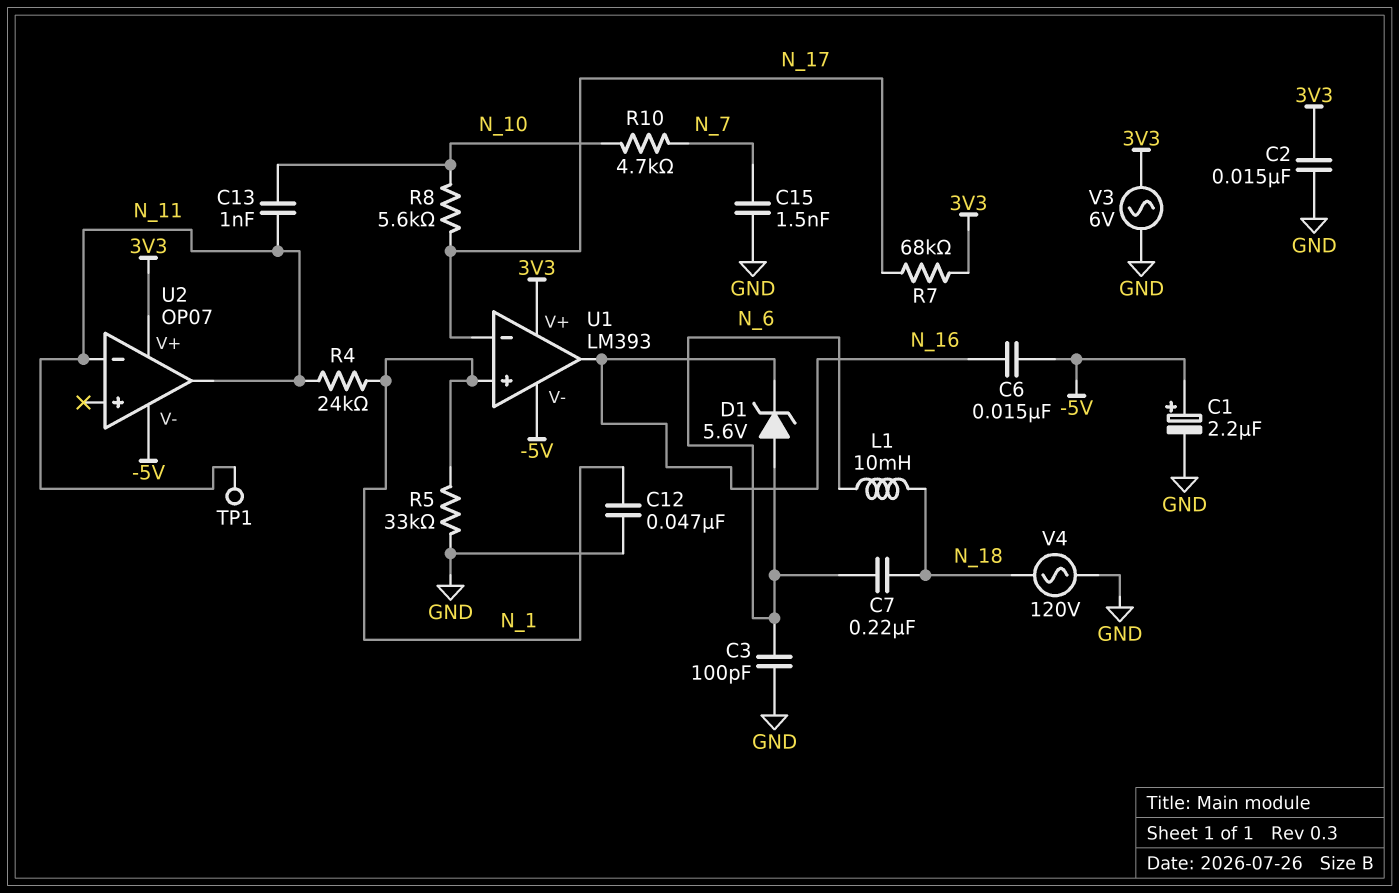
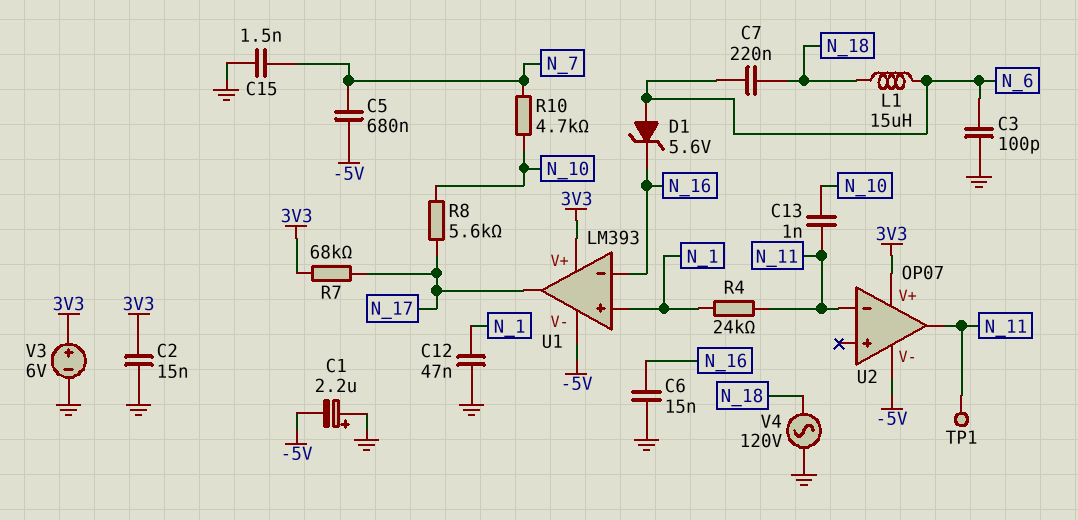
C1: 2.2uF (plus -5V, minus GND) -> 2.2uF (plus GND, minus -5V)
C5: none -> 680nF (-5V, N_7)
C6: 15nF (-5V, N_16) -> 15nF (GND, N_16)
L1: 10mH (N_6, N_18) -> 15uH (N_6, N_18)
R5: 33k (GND, N_1) -> none
U1 pin in-: N_17 -> N_16
U1 pin out: N_16 -> N_17
V3: AC 6V (3V3, GND) -> 6V (plus 3V3, minus GND)

